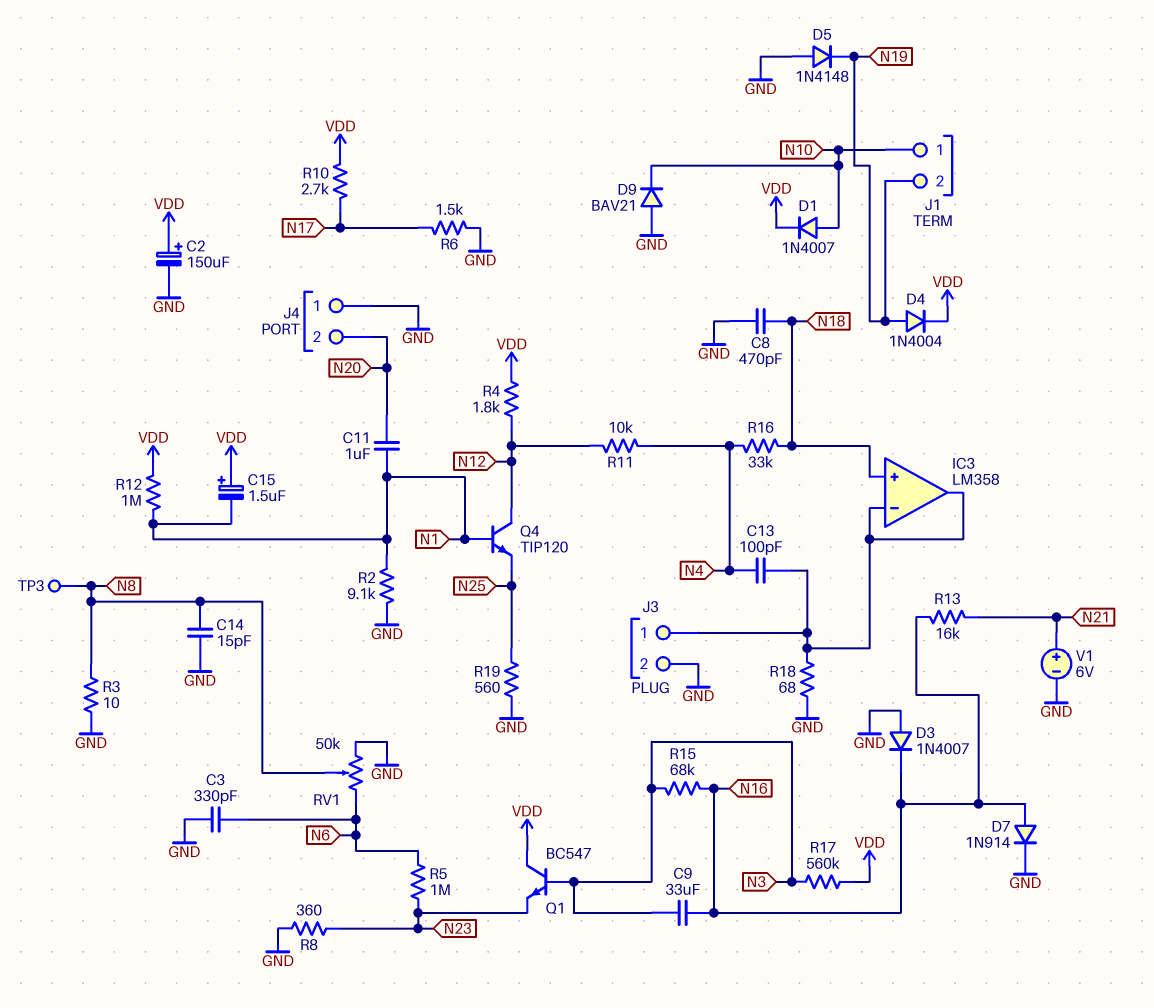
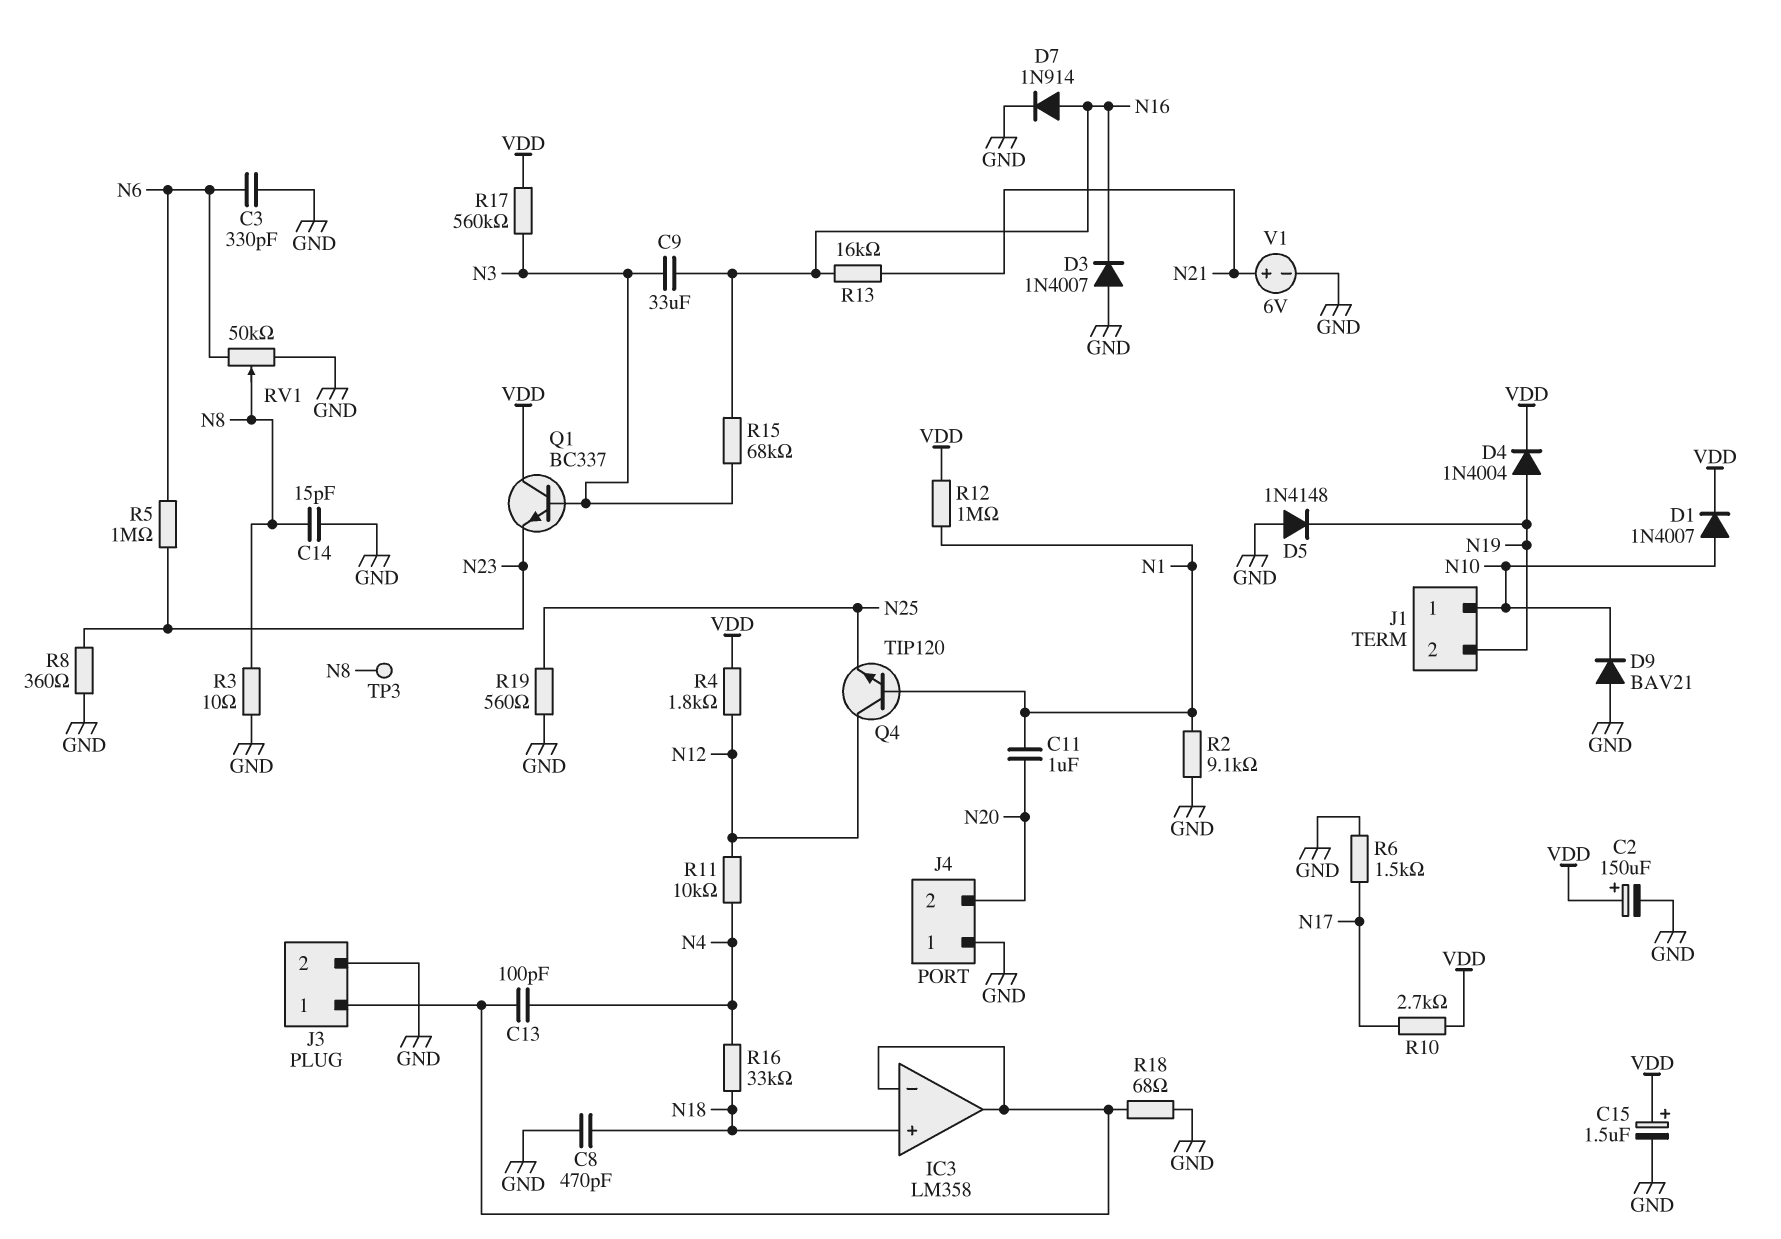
C15: 1.5uF (plus VDD, minus N1) -> 1.5uF (plus VDD, minus GND)
Q1: NPN BC547 (B N3, C VDD, E N23) -> NPN BC337 (B N3, C VDD, E N23)

